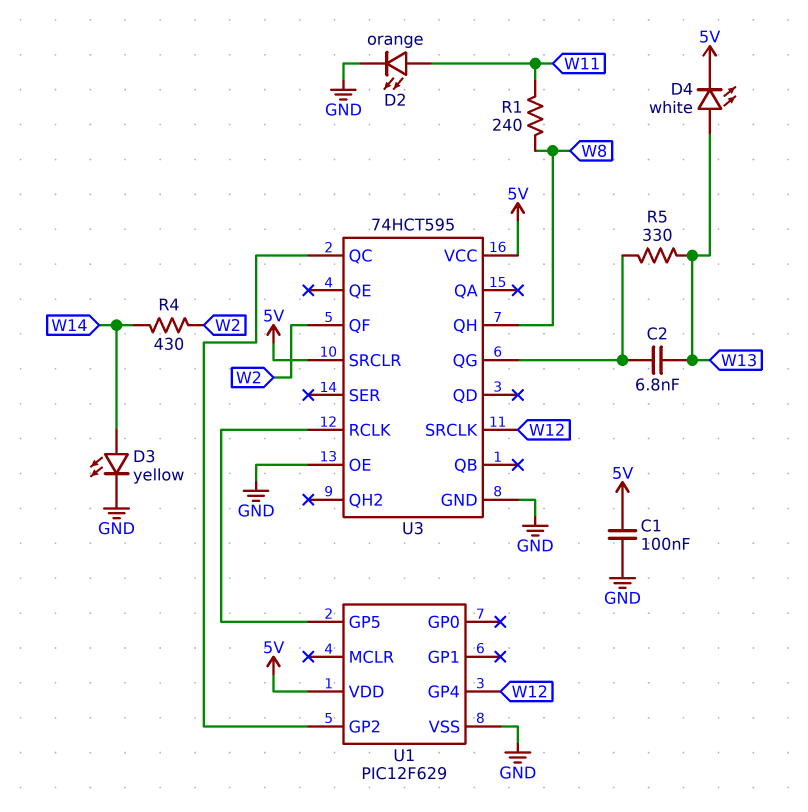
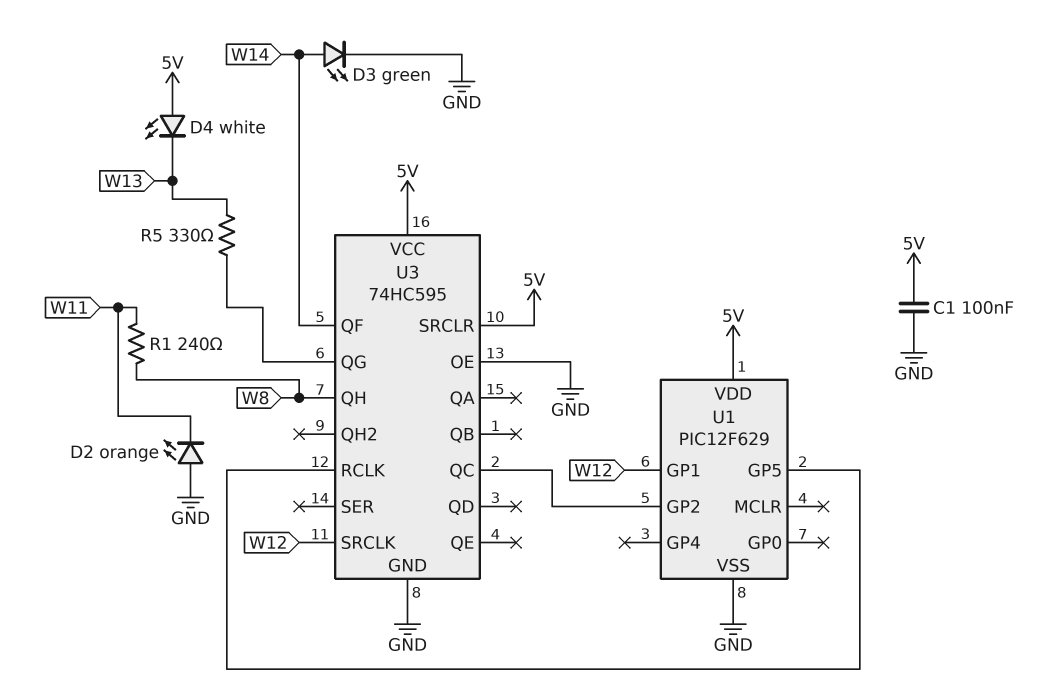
C2: 6.8nF (U3/QG, W13) -> none
D2: LED orange (A W11, K GND) -> LED orange (A GND, K W11)
D3: LED yellow (A W14, K GND) -> LED green (A W14, K GND)
D4: LED white (A W13, K 5V) -> LED white (A 5V, K W13)
R4: 430 (W2, W14) -> none
U1 pin GP1: none -> W12
U1 pin GP4: W12 -> none
U3: 74HCT595 -> 74HC595
U3 pin QF: W2 -> W14

